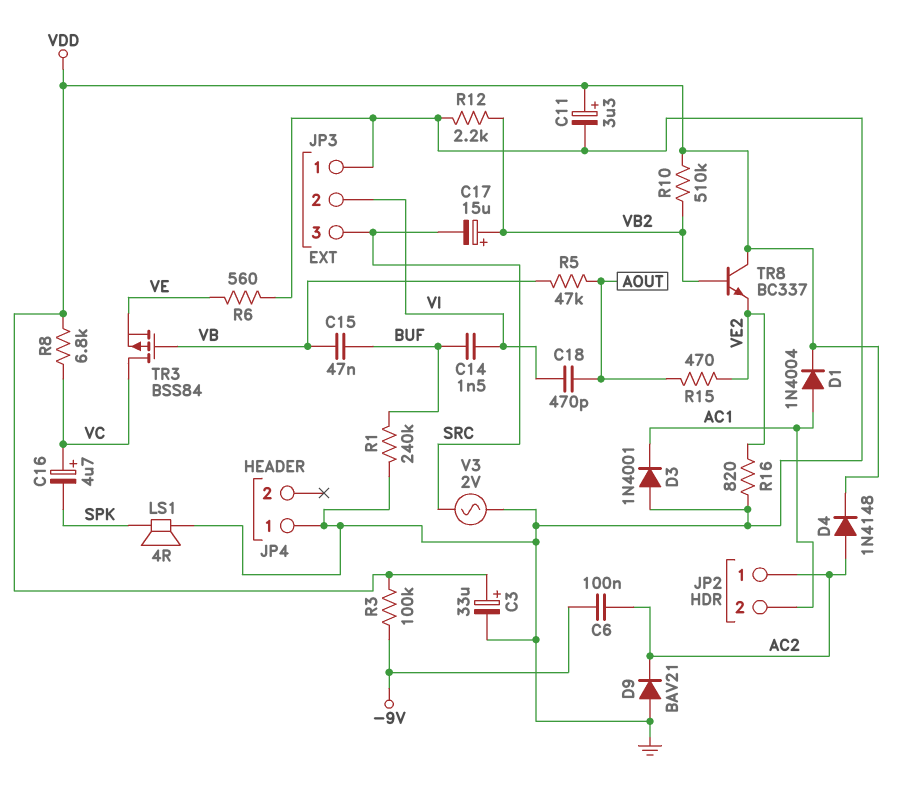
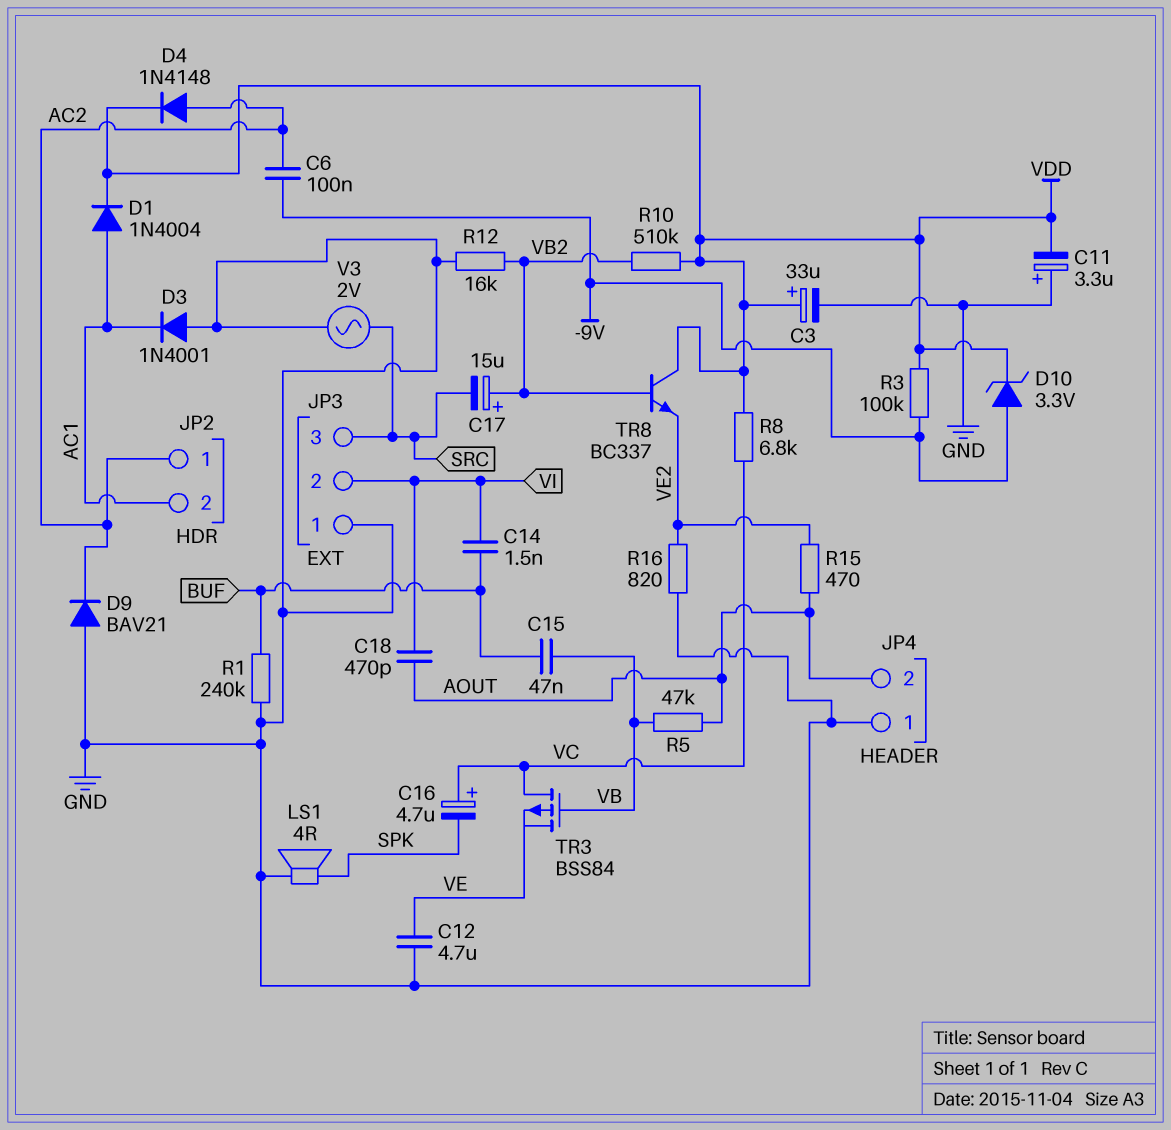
C11: 3.3uF (plus VDD, minus GND) -> 3.3uF (plus GND, minus VDD)
C12: none -> 4.7uF (GND, VE)
D10: none -> zener 3.3V (A -9V, K VDD)
JP4 pin 2: none -> AOUT
R6: 560 (GND, VE) -> none
R12: 2.2k (GND, VB2) -> 16k (GND, VB2)

